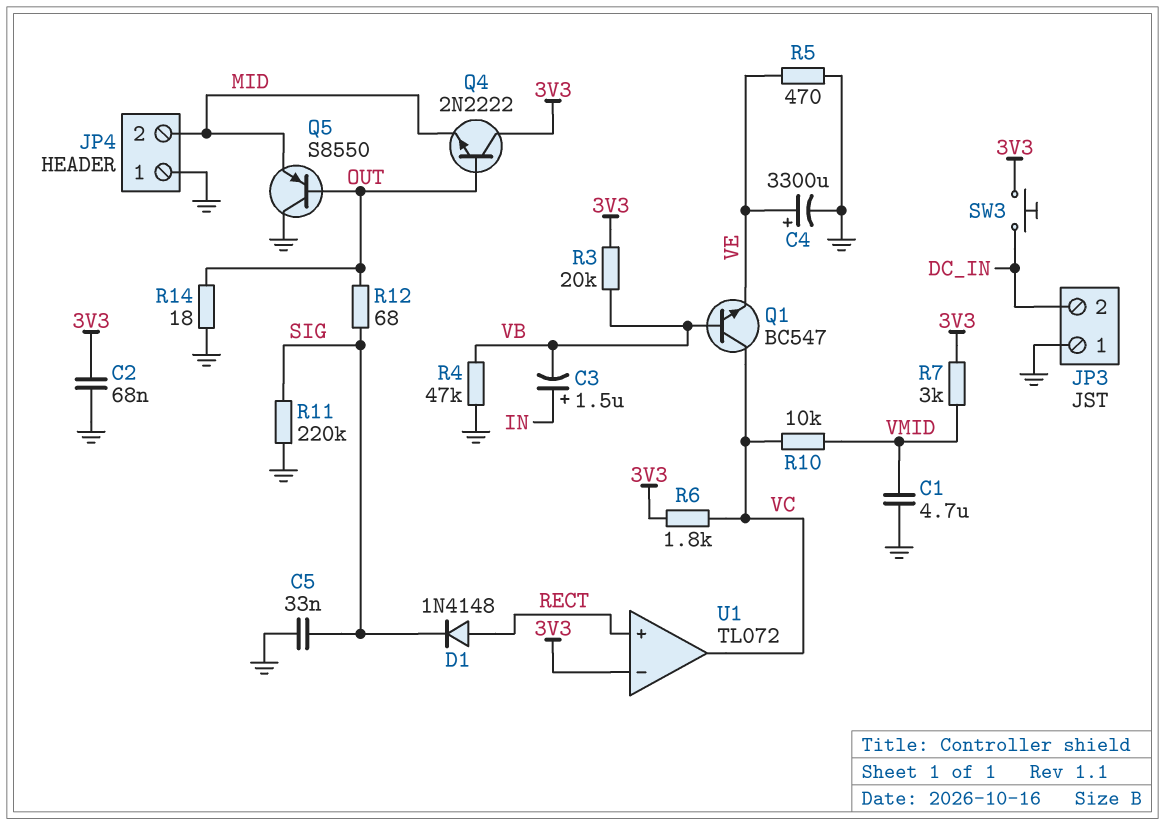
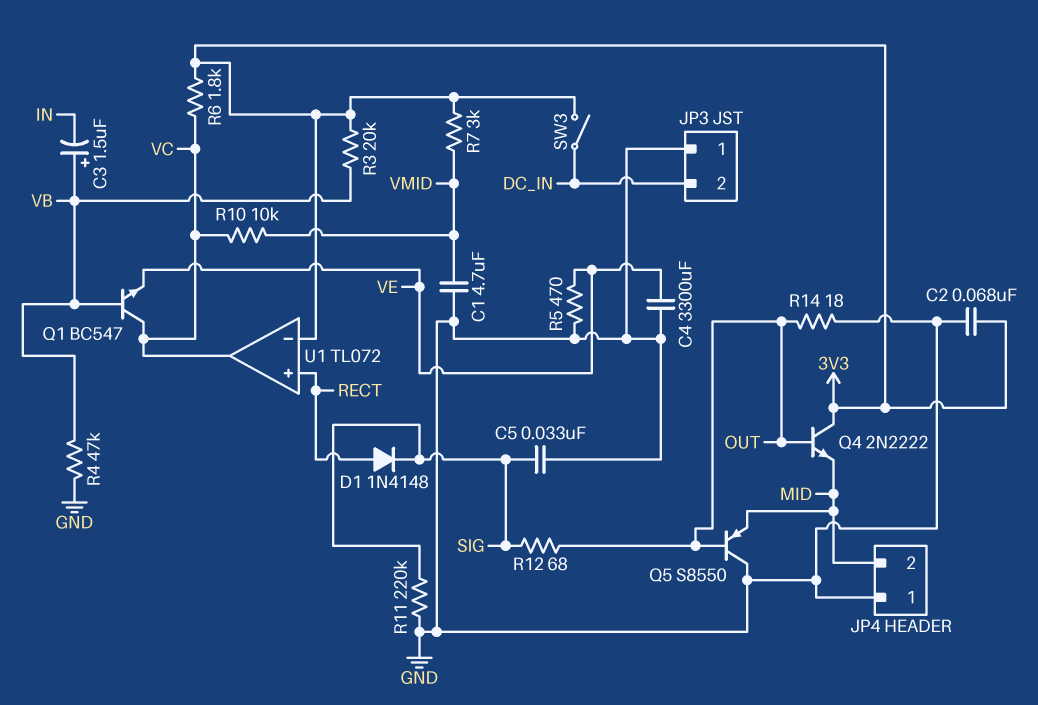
C3: 1.5uF (plus IN, minus VB) -> 1.5uF (plus VB, minus IN)
C4: 3300uF (plus VE, minus GND) -> 3300uF (GND, VE)
SW3: button (3V3, DC_IN) -> switch (3V3, DC_IN)

